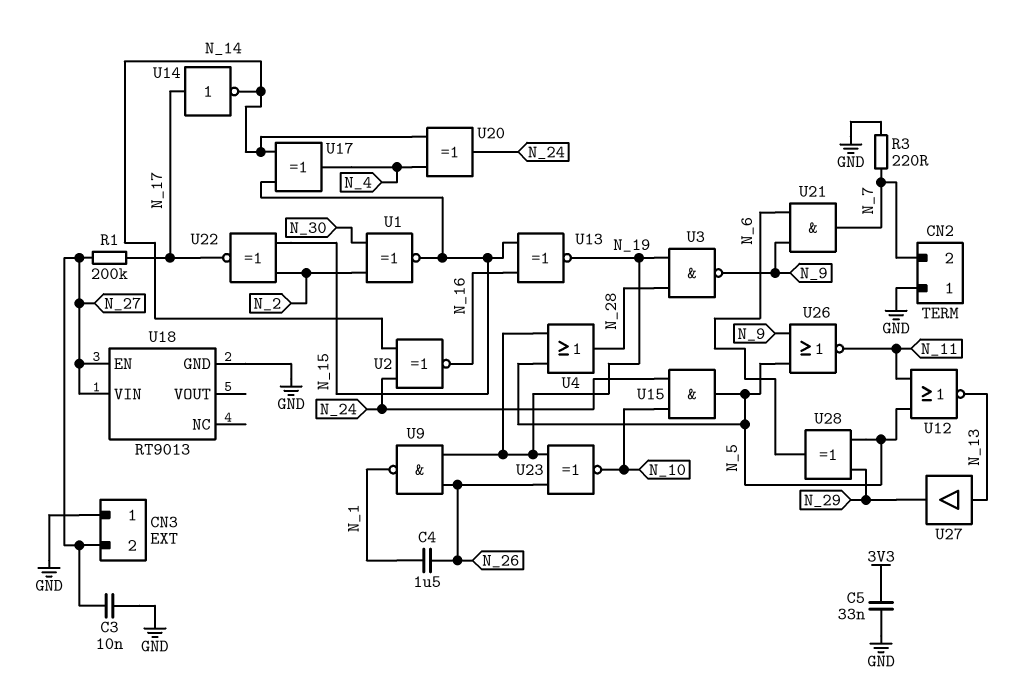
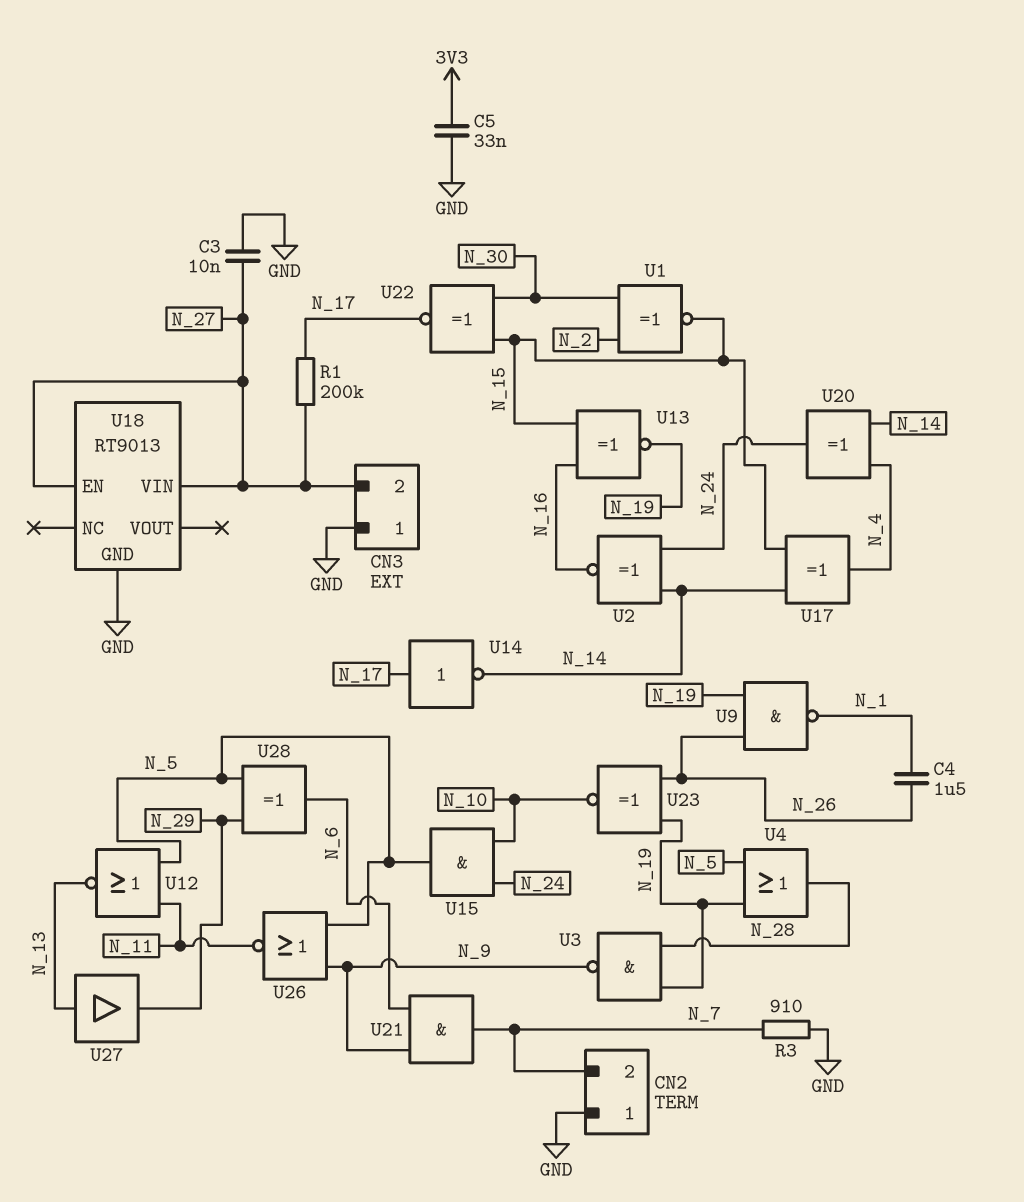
R3: 220 (GND, N_7) -> 910 (GND, N_7)
U22: XNOR (in N_2, in N_15, out N_17) -> XNOR (in N_15, in N_30, out N_17)

